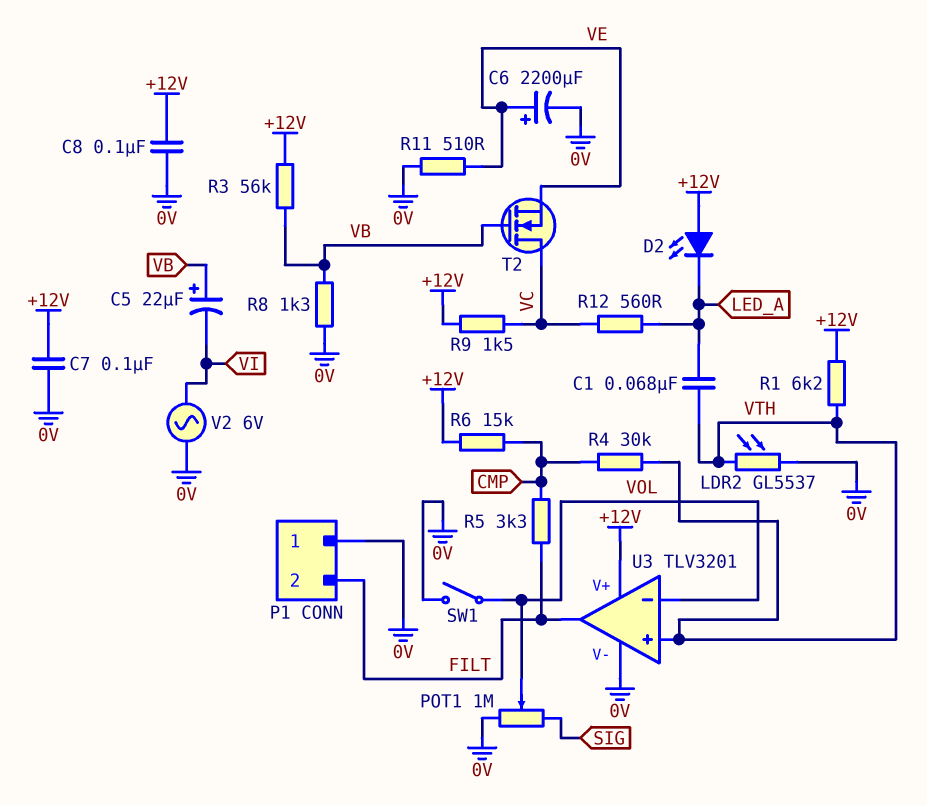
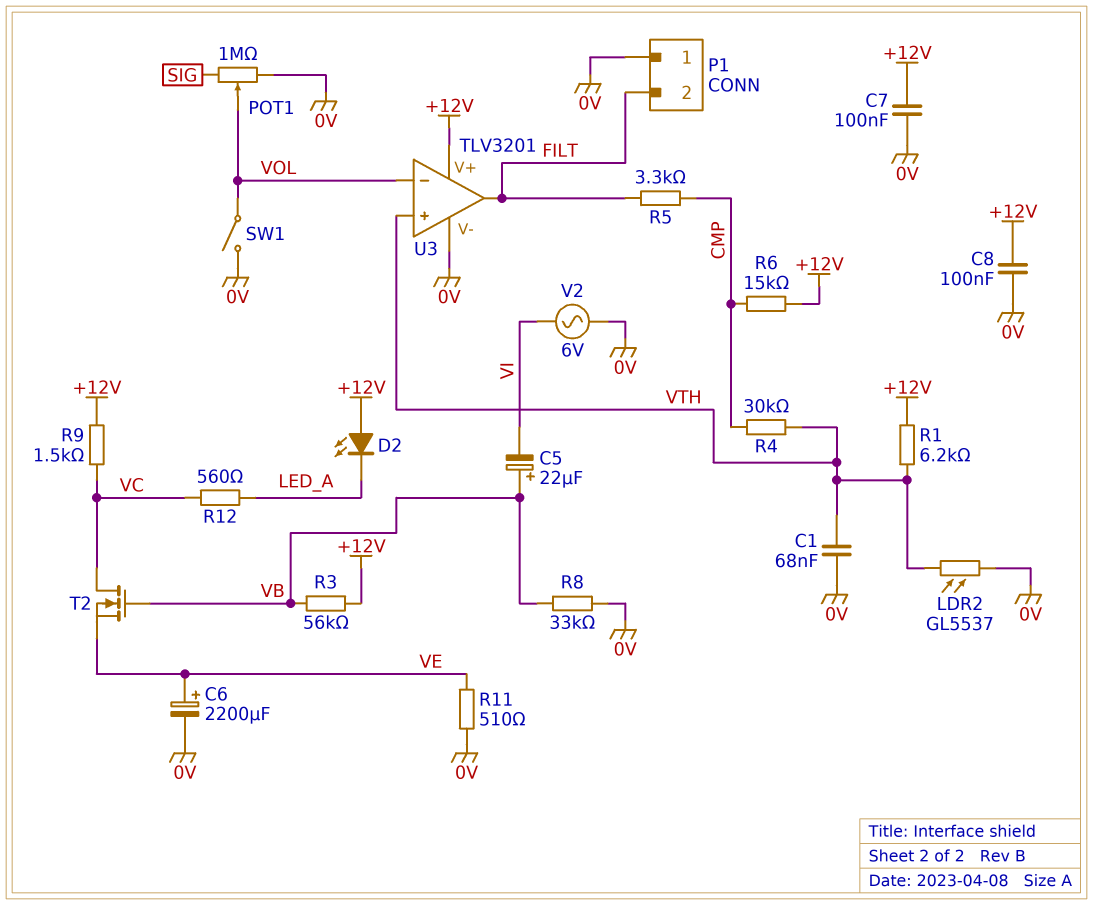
C1: 68nF (LED_A, VTH) -> 68nF (0V, VTH)
R8: 1.3k (0V, VB) -> 33k (0V, VB)

